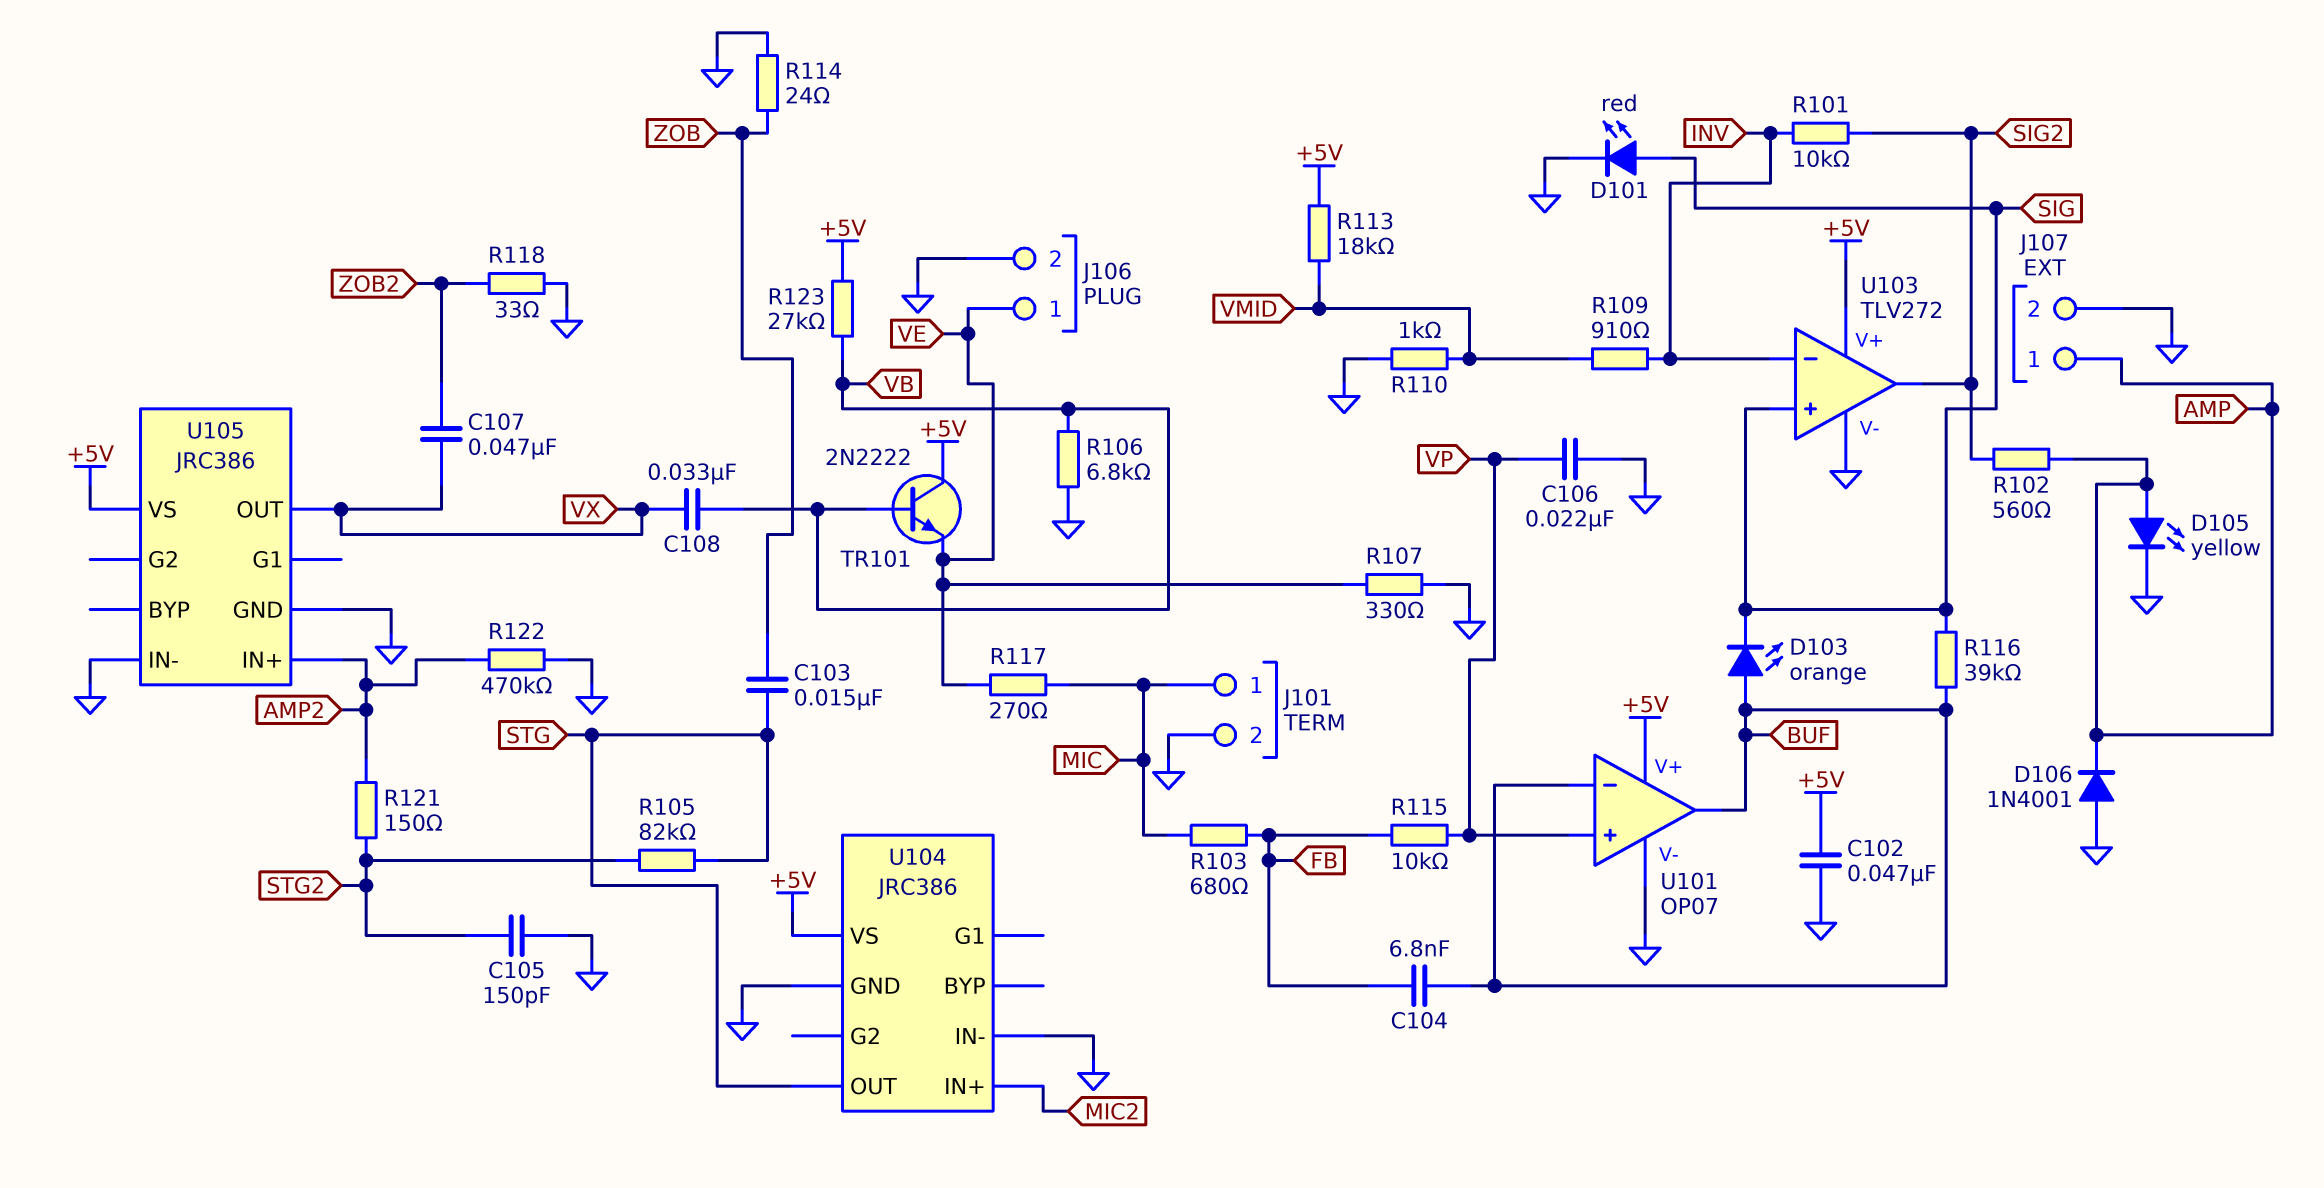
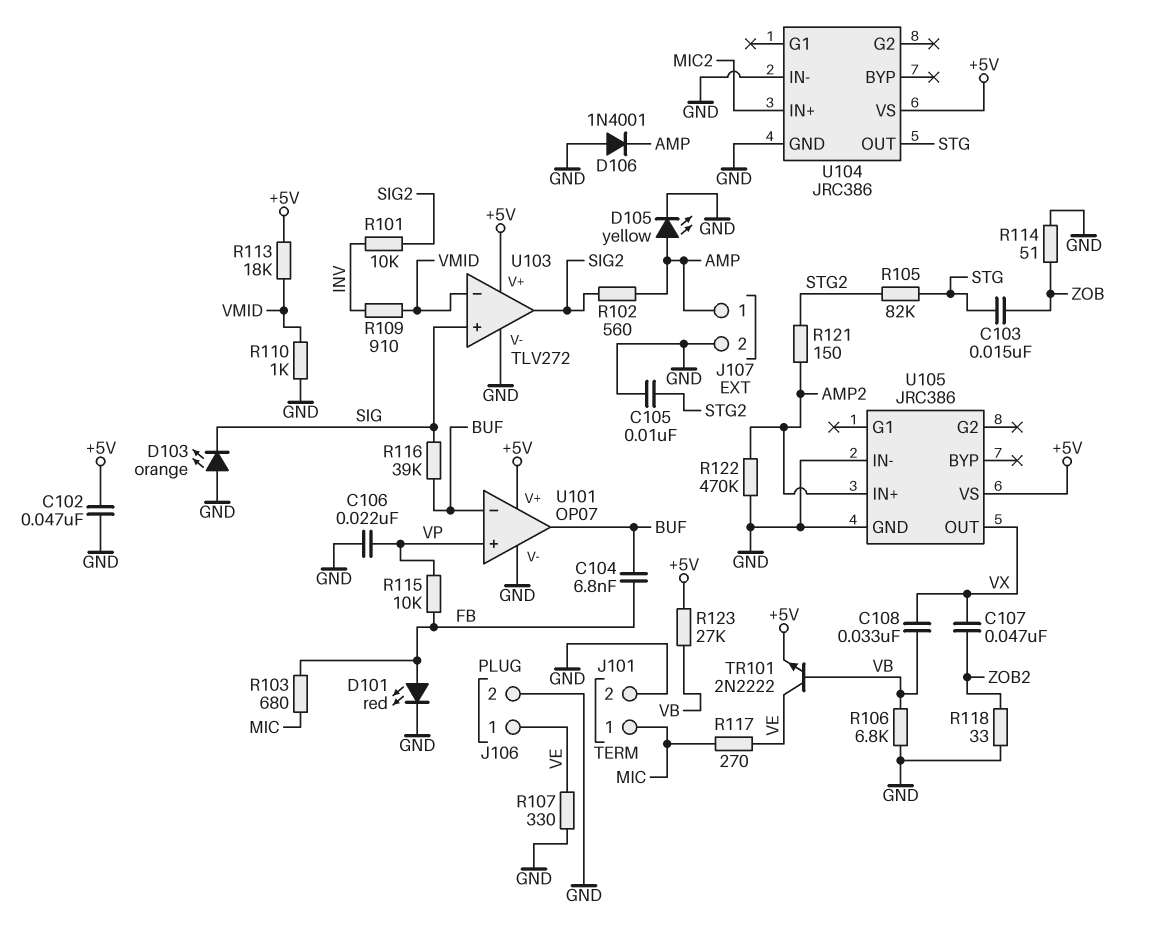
C105: 150pF (GND, STG2) -> 10nF (GND, STG2)
D101: LED red (A SIG, K GND) -> LED red (A FB, K GND)
D103: LED orange (A BUF, K SIG) -> LED orange (A GND, K SIG)
R114: 24 (GND, ZOB) -> 51 (GND, ZOB)
TR101: NPN 2N2222 (B VB, C +5V, E VE) -> NPN 2N2222 (B VB, C VE, E +5V)
U103 pin in-: INV -> VMID

